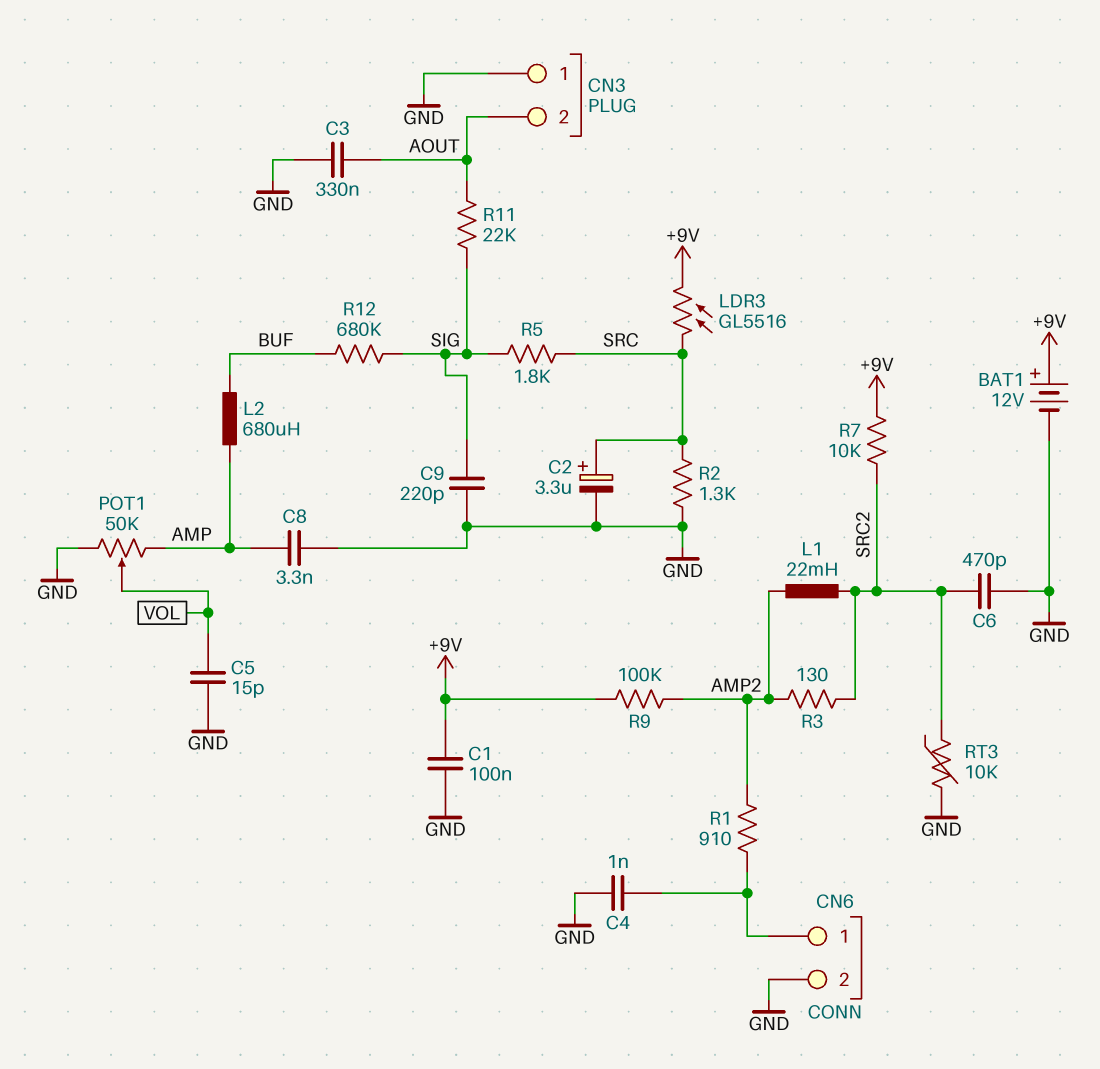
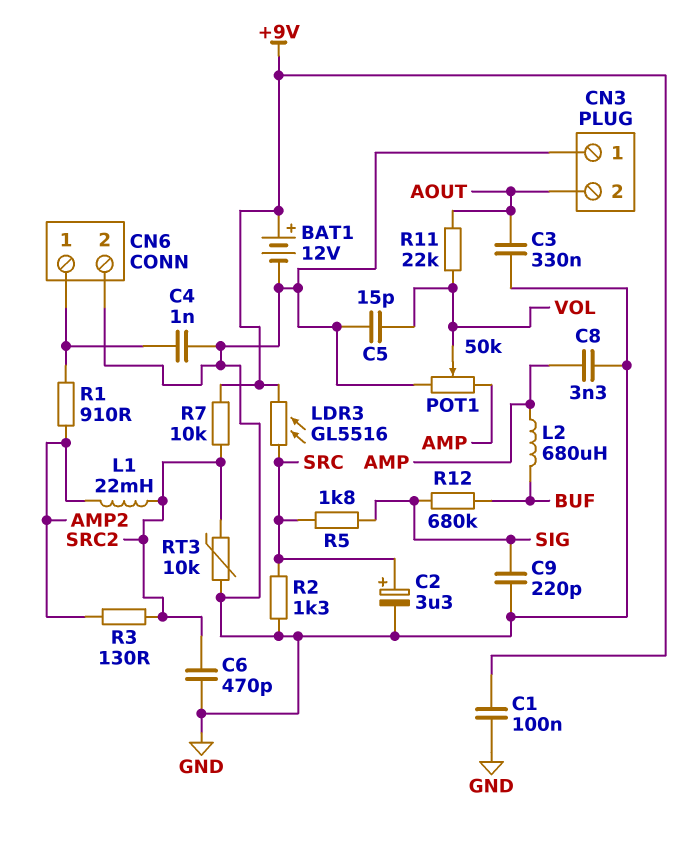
R9: 100k (+9V, AMP2) -> none
R11: 22k (AOUT, SIG) -> 22k (AOUT, VOL)

